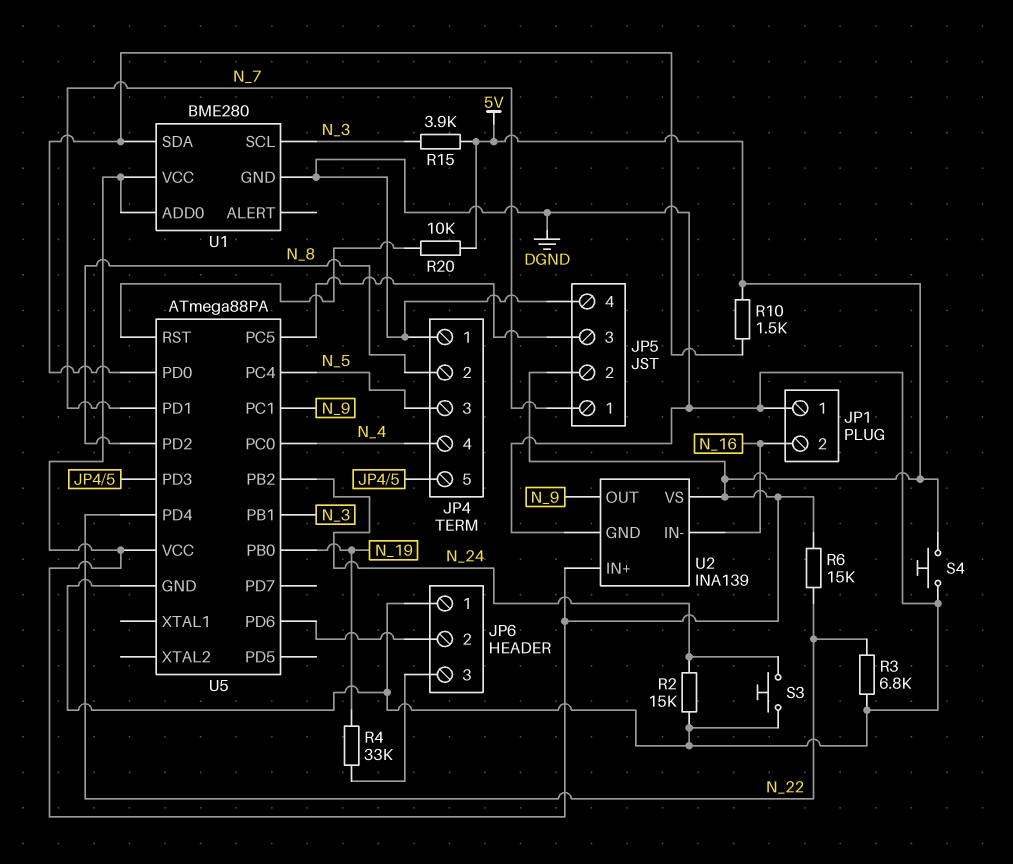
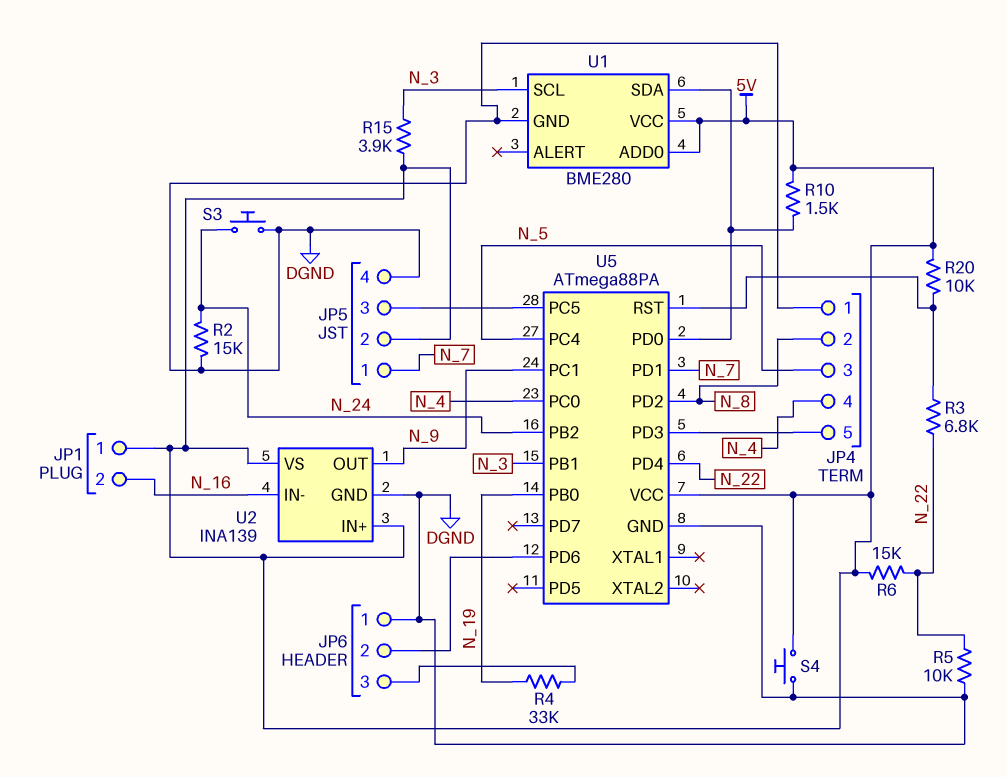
JP1 pin 1: DGND -> 5V
R3: 6.8k (DGND, N_22) -> 6.8k (N_22, U5/RST)
R5: none -> 10k (DGND, N_22)

